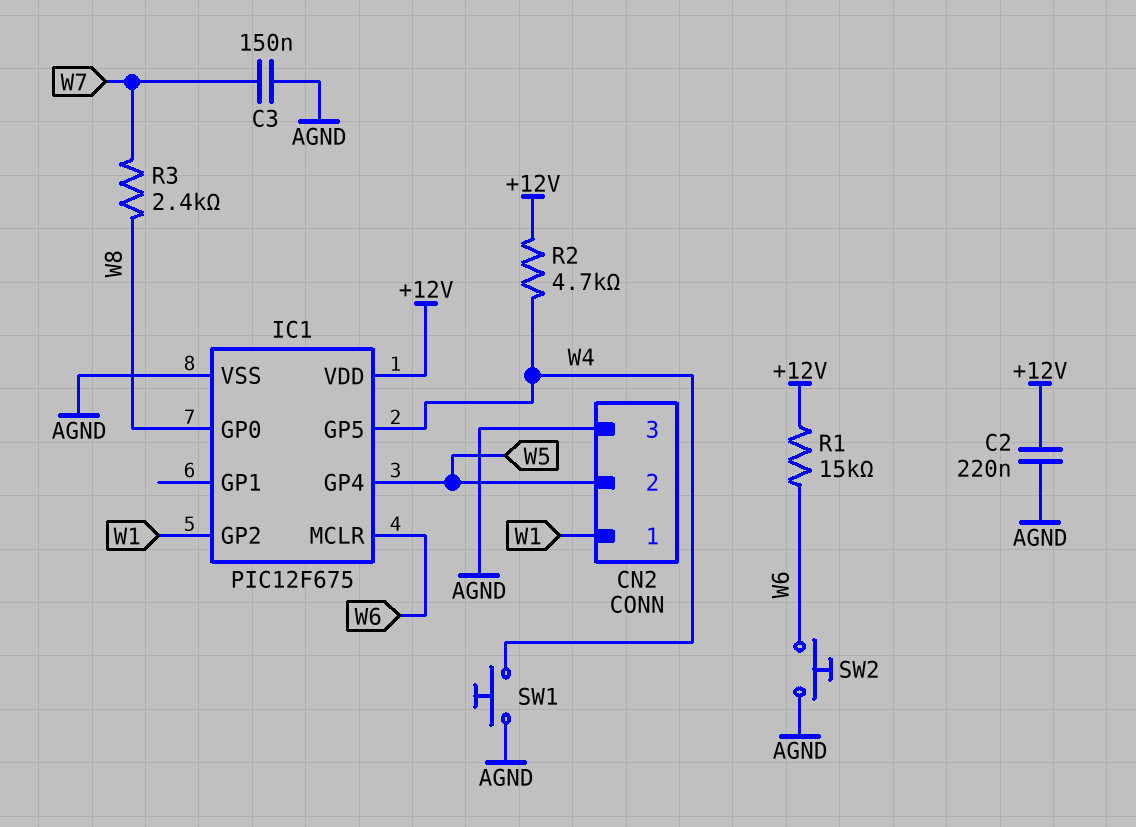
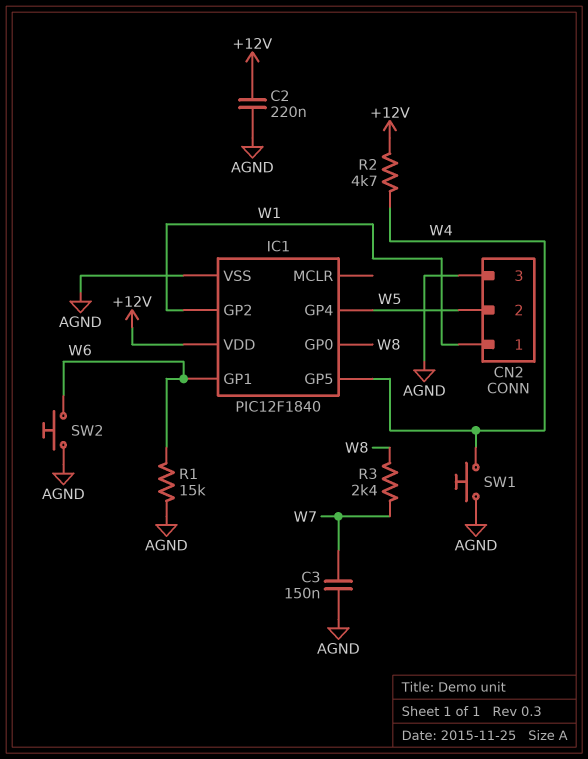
IC1: PIC12F675 -> PIC12F1840
IC1 pin GP1: none -> W6
IC1 pin MCLR: W6 -> none
R1: 15k (+12V, W6) -> 15k (AGND, W6)

